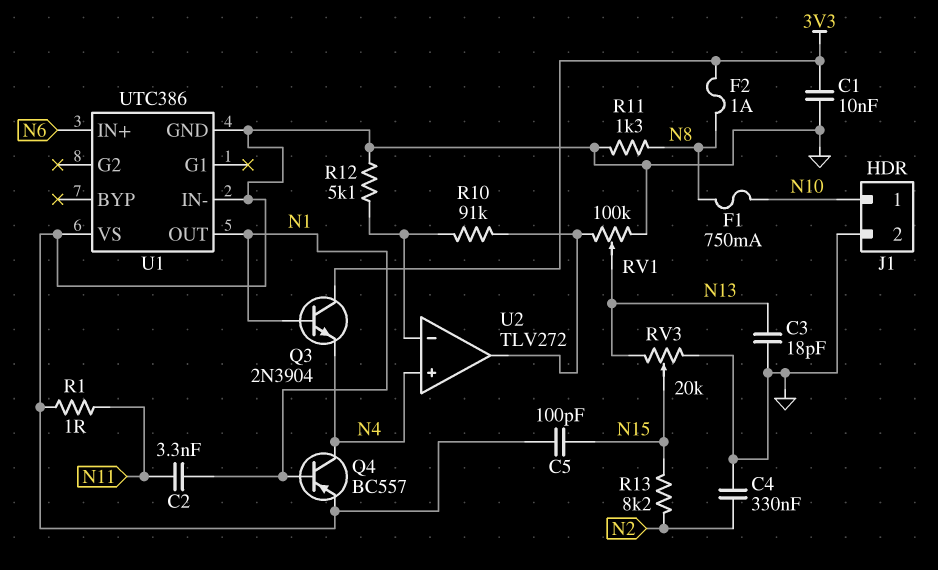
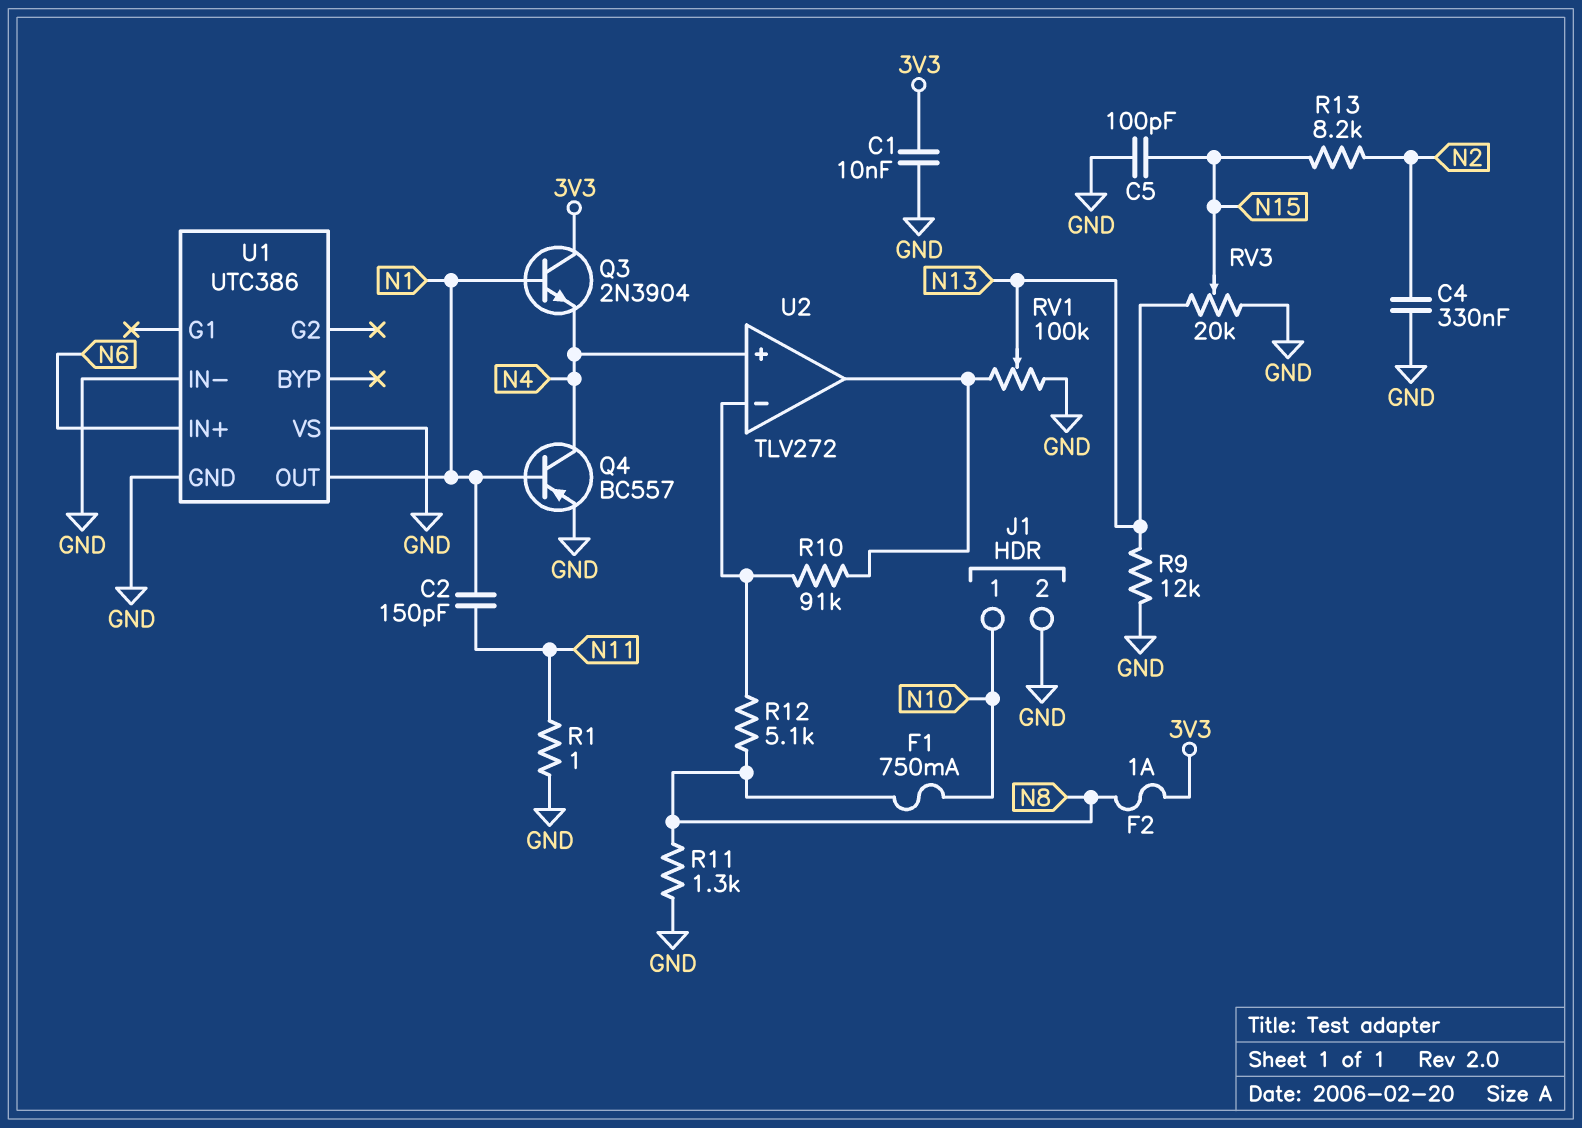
C2: 3.3nF (N1, N11) -> 150pF (N1, N11)
C3: 18pF (GND, N13) -> none
R9: none -> 12k (GND, N13)
R12: 5.1k (GND, U2/in-) -> 5.1k (N8, U2/in-)

